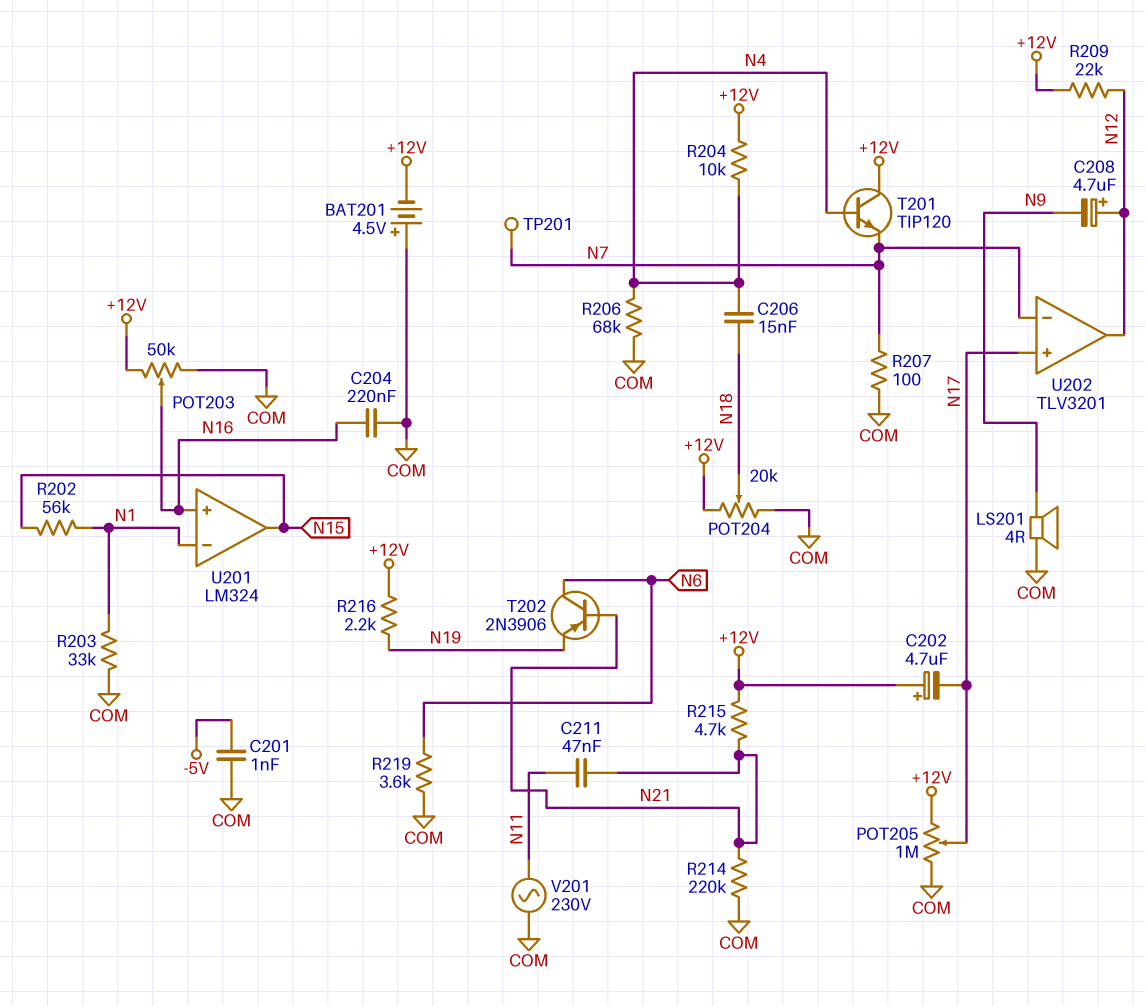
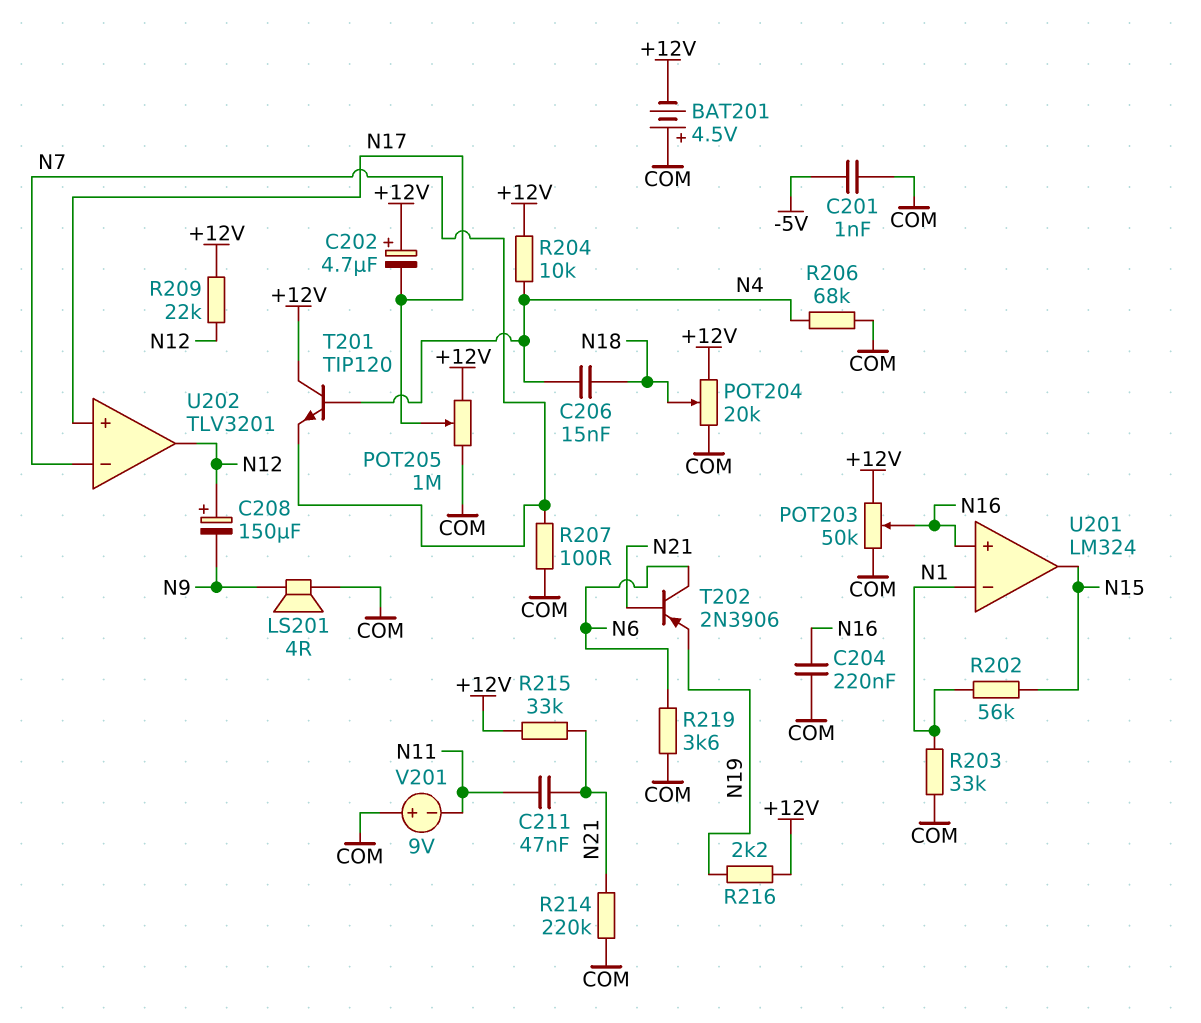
C208: 4.7uF (plus N12, minus N9) -> 150uF (plus N12, minus N9)
R215: 4.7k (+12V, N21) -> 33k (+12V, N21)
TP201: test point (N7) -> none
V201: AC 230V (COM, N11) -> 9V (plus COM, minus N11)

